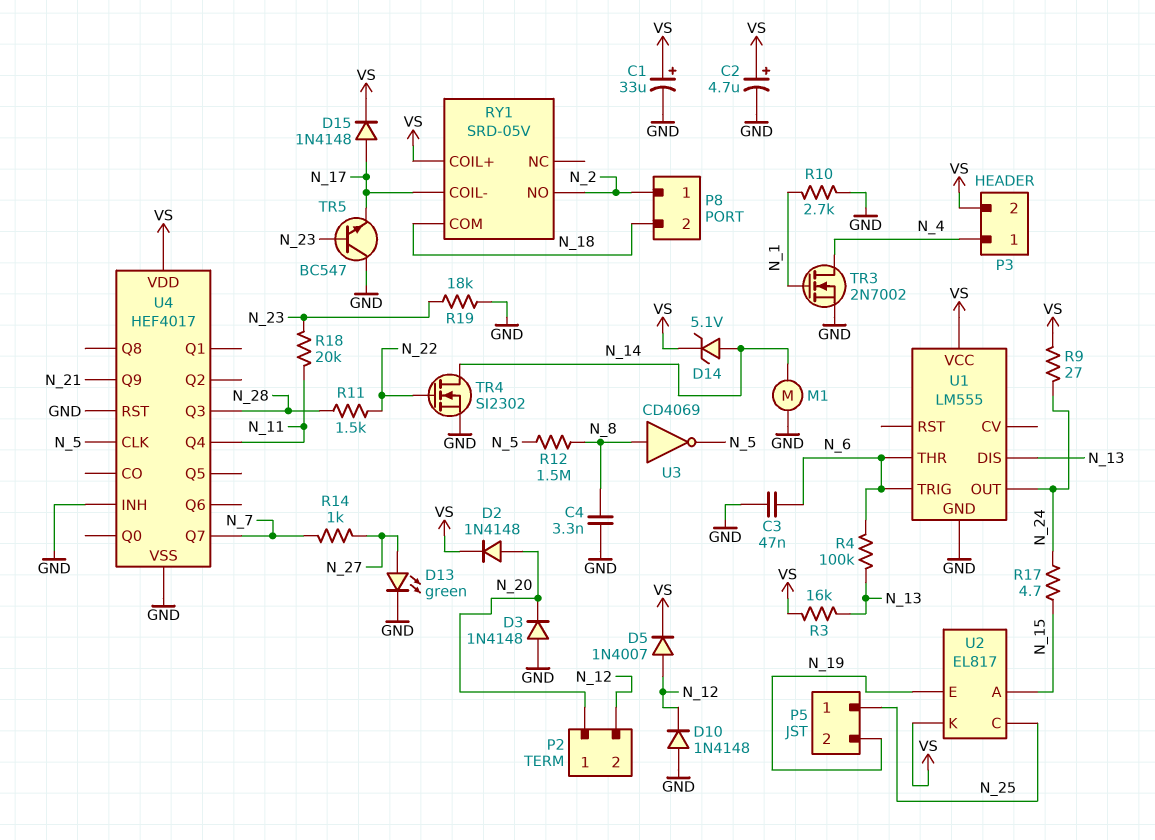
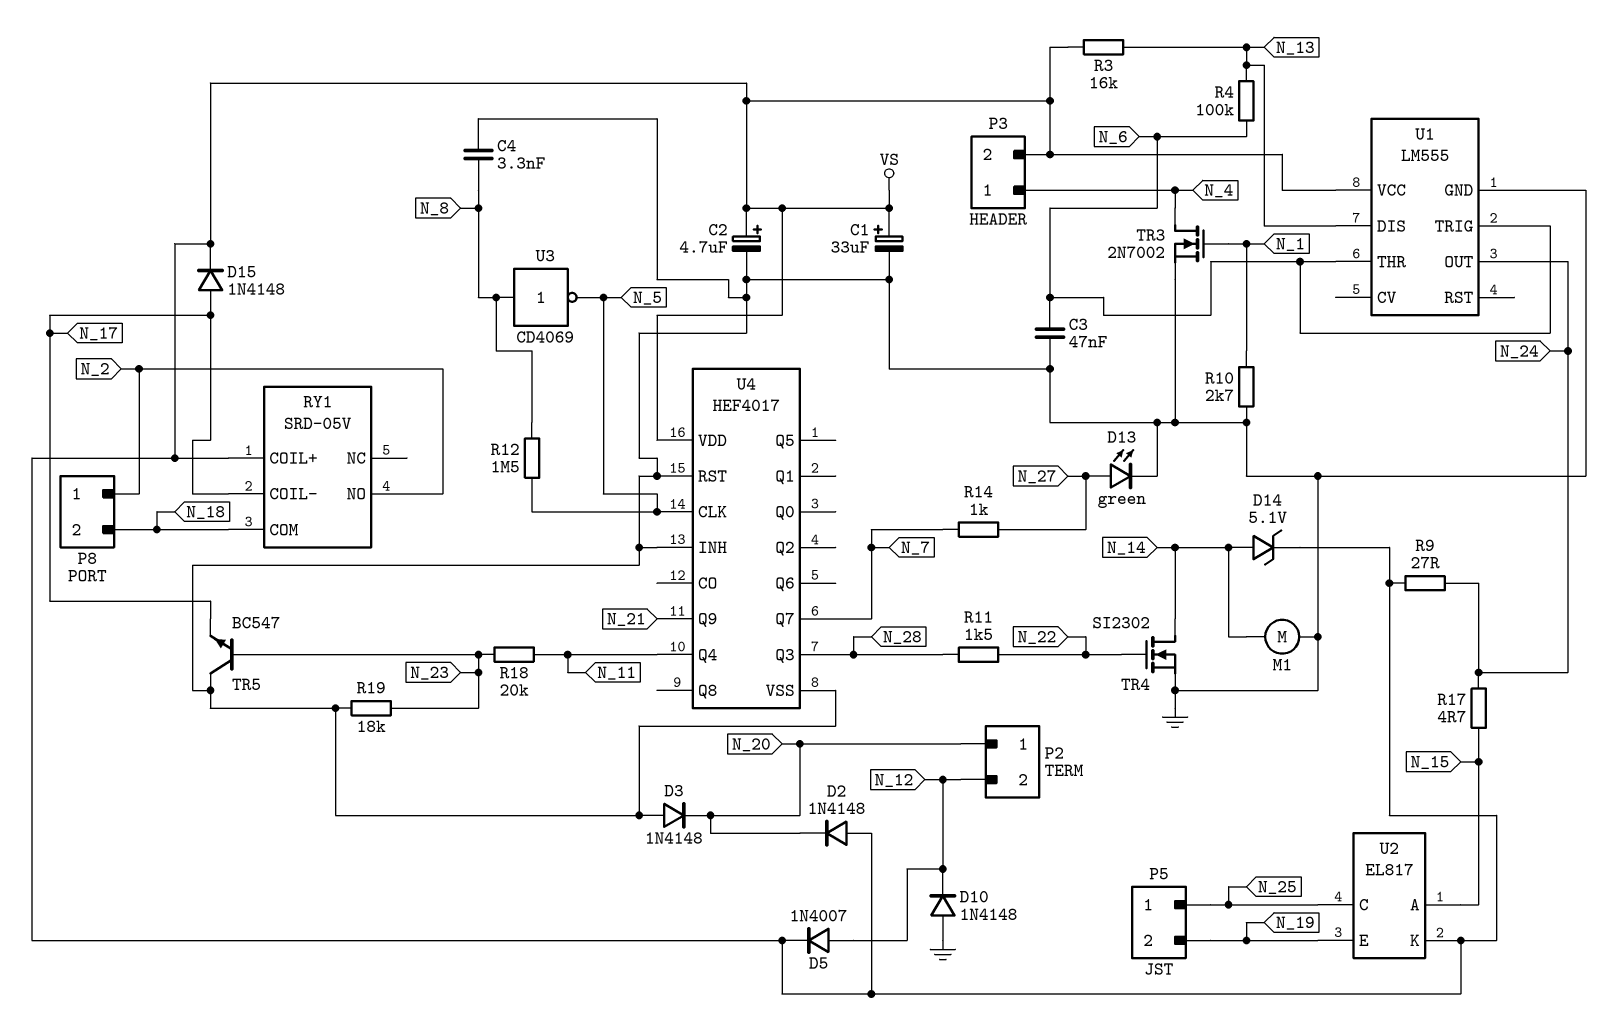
D2: diode 1N4148 (A N_20, K VS) -> diode 1N4148 (A VS, K N_20)

